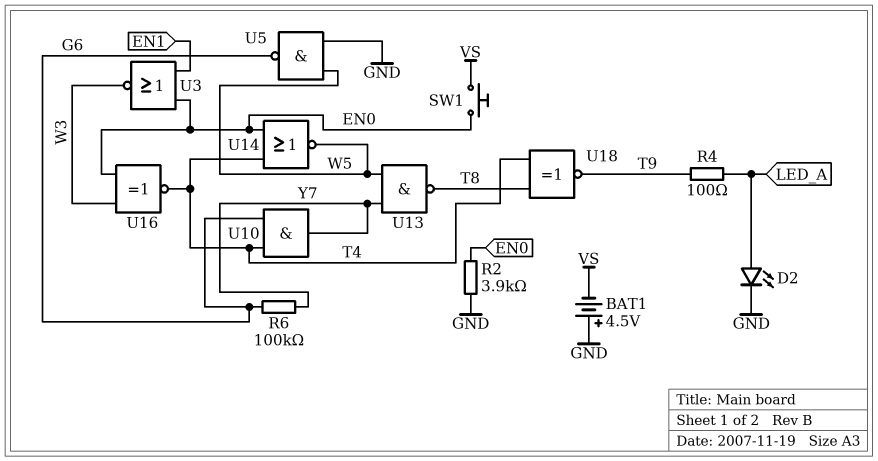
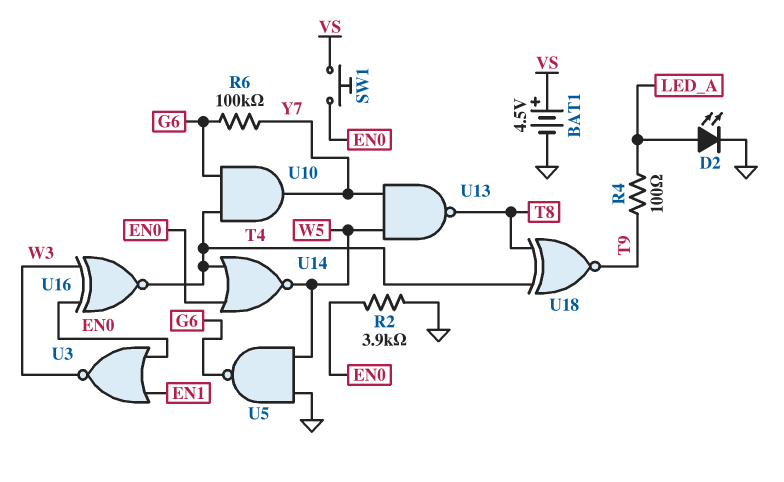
BAT1: 4.5V (plus GND, minus VS) -> 4.5V (plus VS, minus GND)

